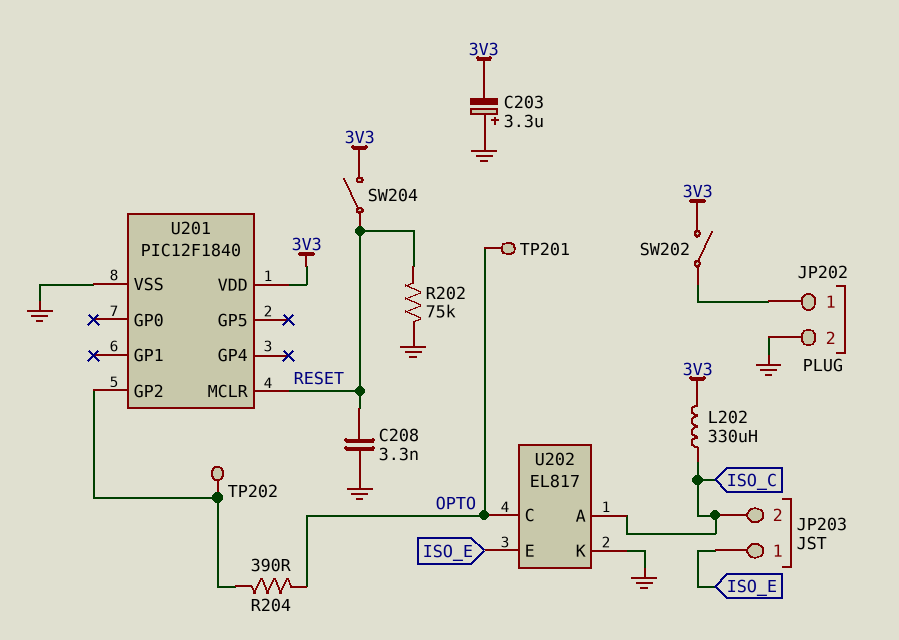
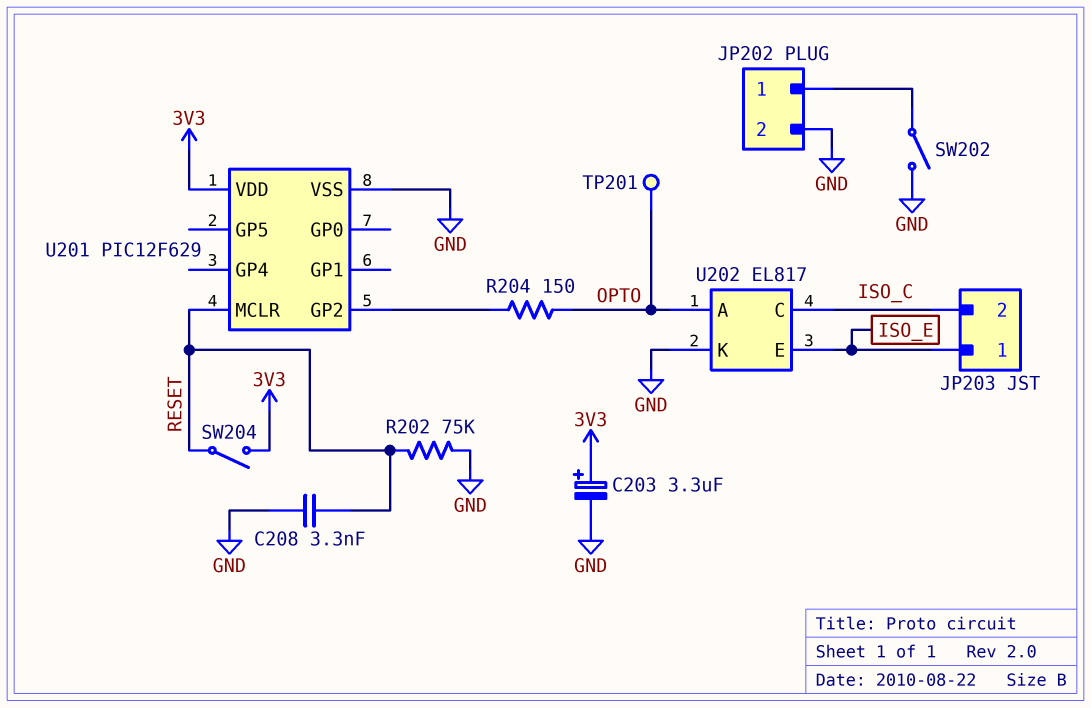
C203: 3.3uF (plus GND, minus 3V3) -> 3.3uF (plus 3V3, minus GND)
L202: 330uH (3V3, ISO_C) -> none
R204: 390 (OPTO, U201/GP2) -> 150 (OPTO, U201/GP2)
SW202: switch (3V3, JP202/1) -> switch (GND, JP202/1)
TP202: test point (U201/GP2) -> none
U201: PIC12F1840 -> PIC12F629
U202 pin A: ISO_C -> OPTO
U202 pin C: OPTO -> ISO_C

